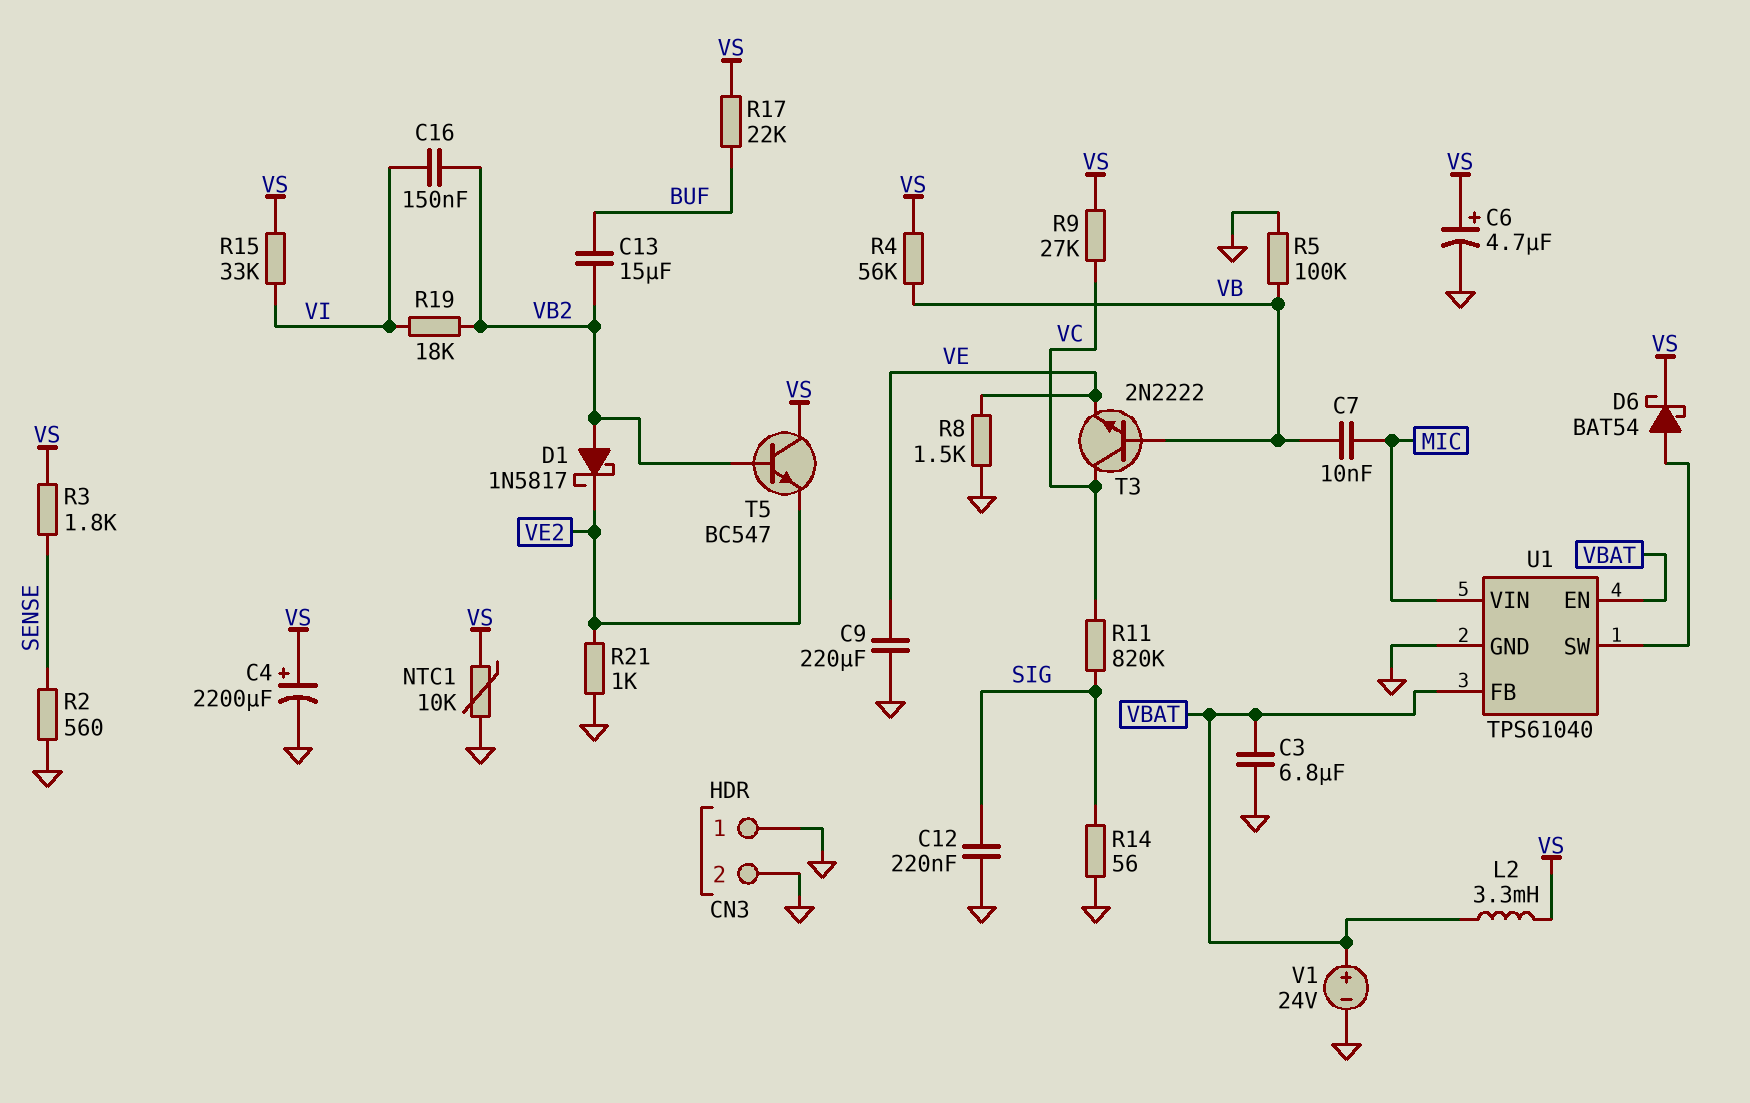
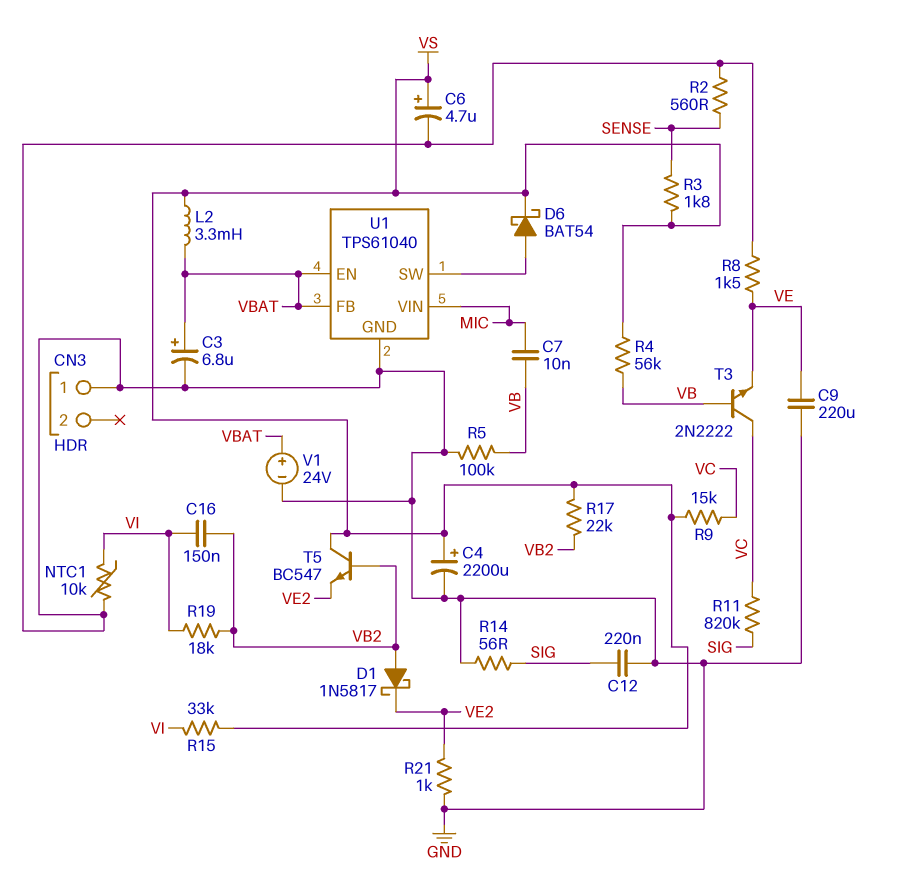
C3: 6.8uF (GND, VBAT) -> 6.8uF (plus VBAT, minus GND)
C13: 15uF (BUF, VB2) -> none
CN3 pin 2: GND -> none
NTC1: 10k (GND, VS) -> 10k (GND, VI)
R9: 27k (VC, VS) -> 15k (VC, VS)
R17: 22k (BUF, VS) -> 22k (VB2, VS)

